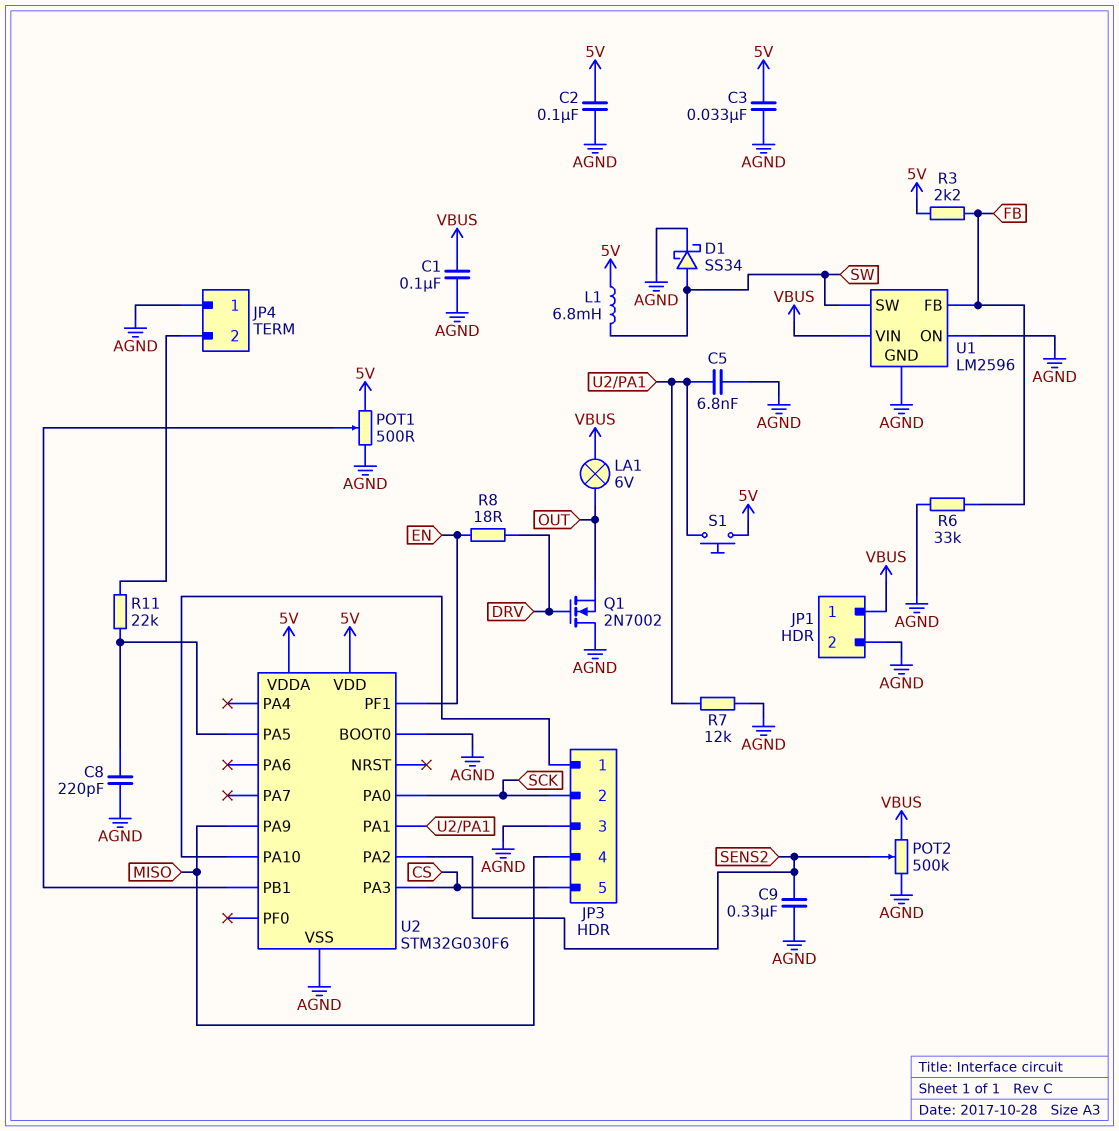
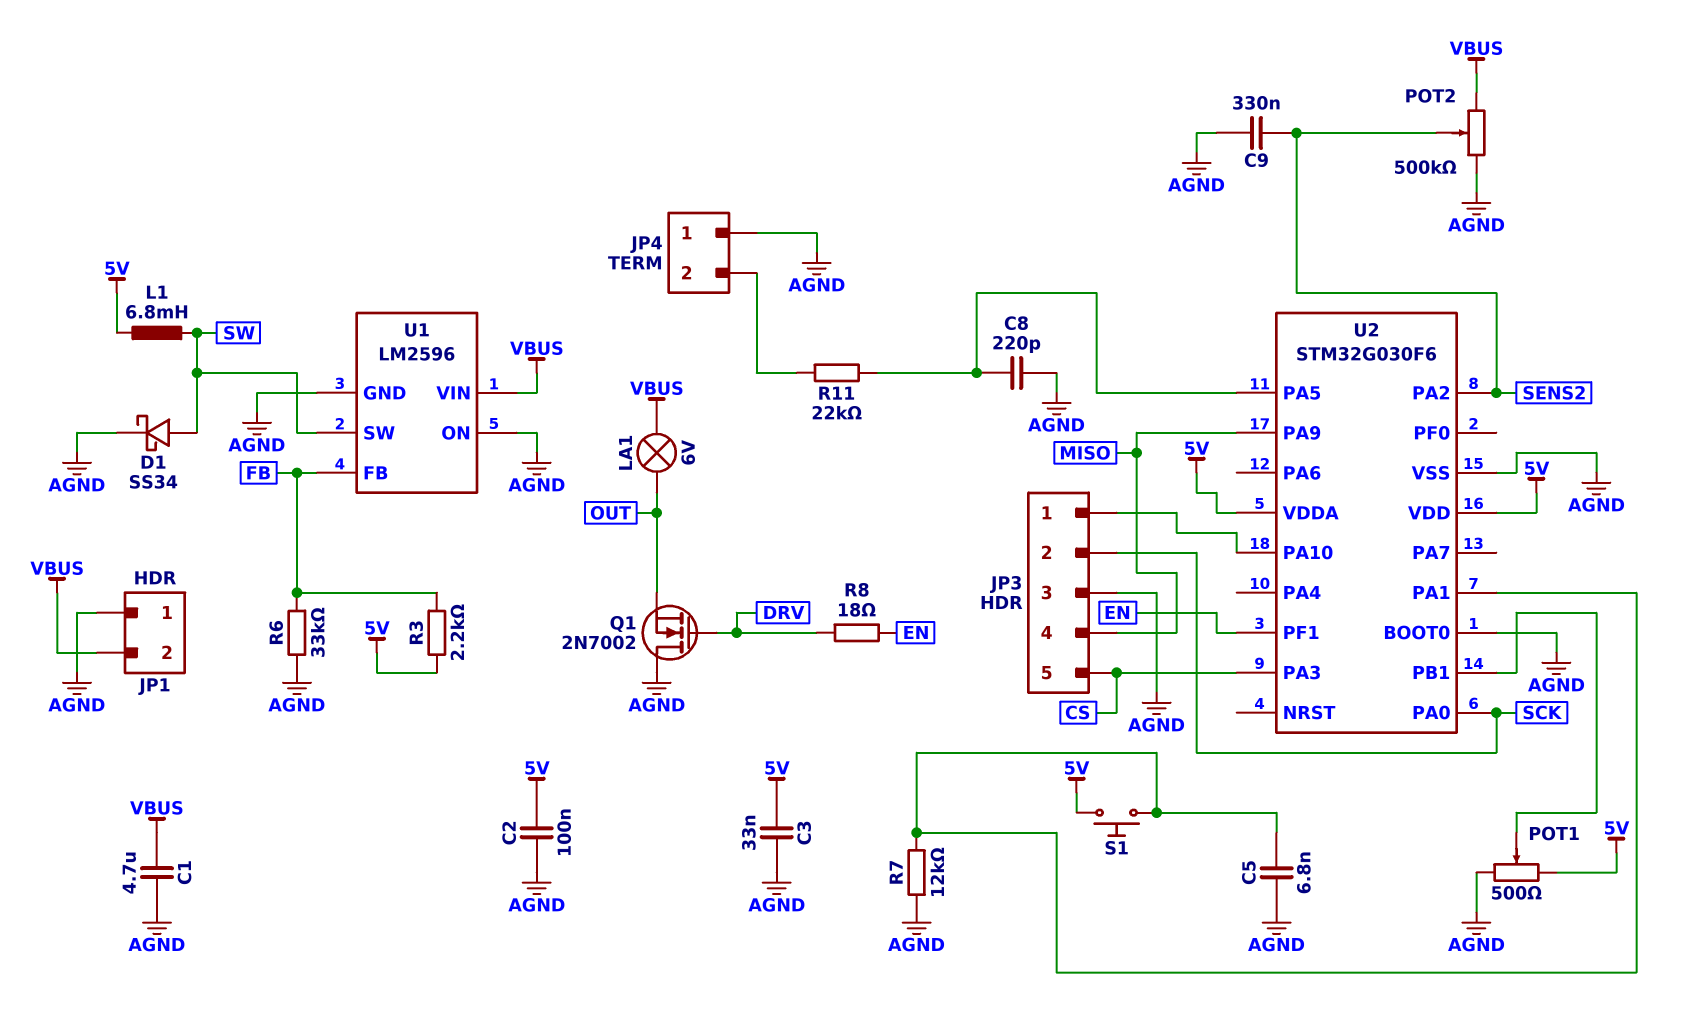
C1: 100nF (AGND, VBUS) -> 4.7uF (AGND, VBUS)
JP1 pin 1: VBUS -> AGND
JP1 pin 2: AGND -> VBUS

